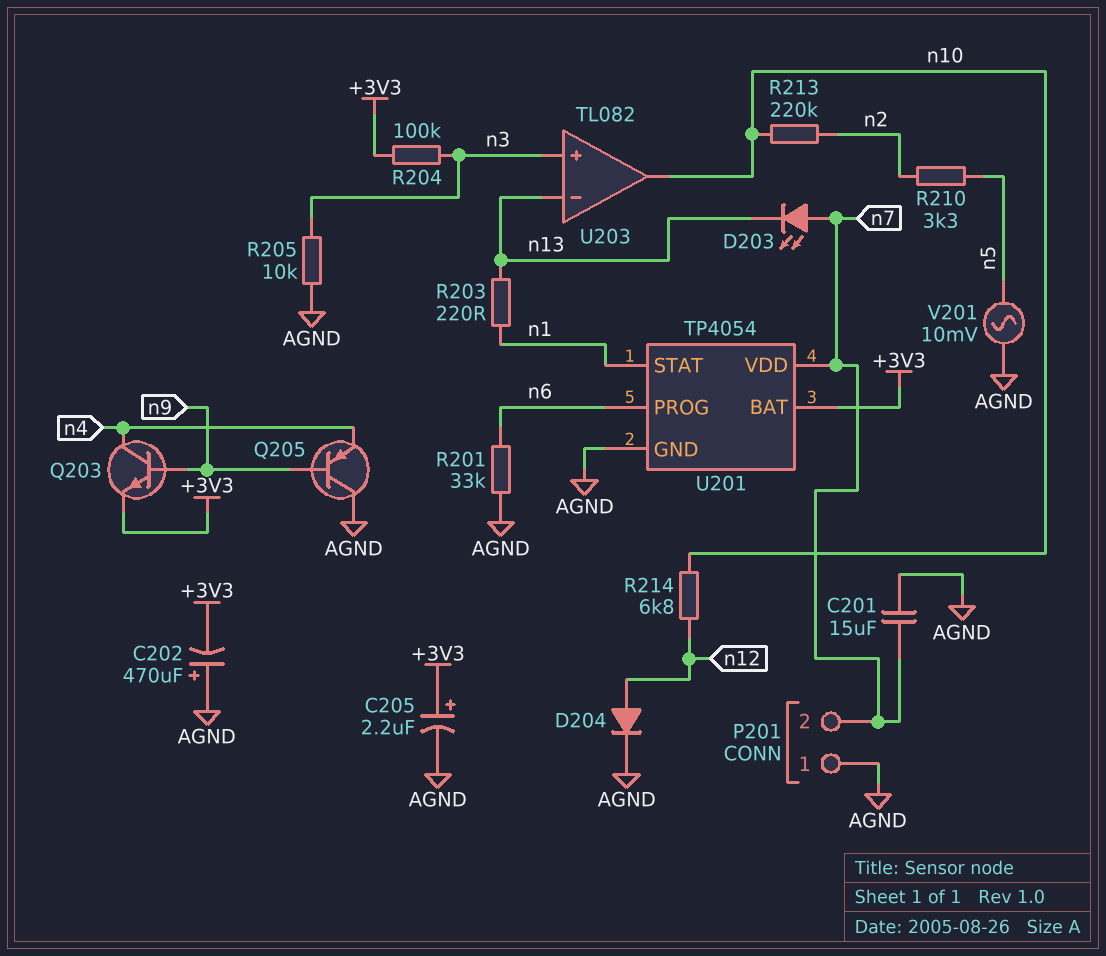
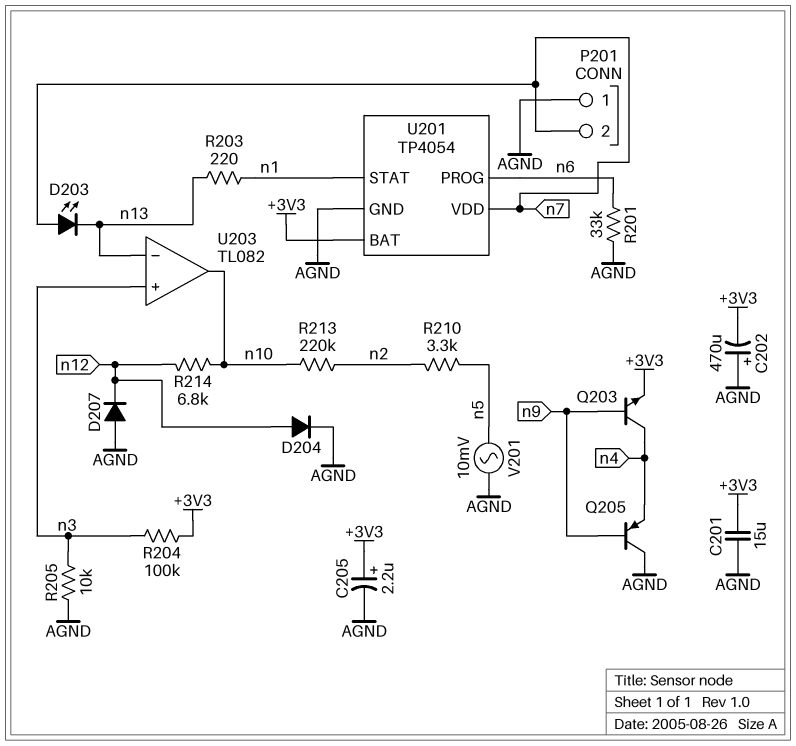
C201: 15uF (AGND, n7) -> 15uF (+3V3, AGND)
D207: none -> diode (A AGND, K n12)

